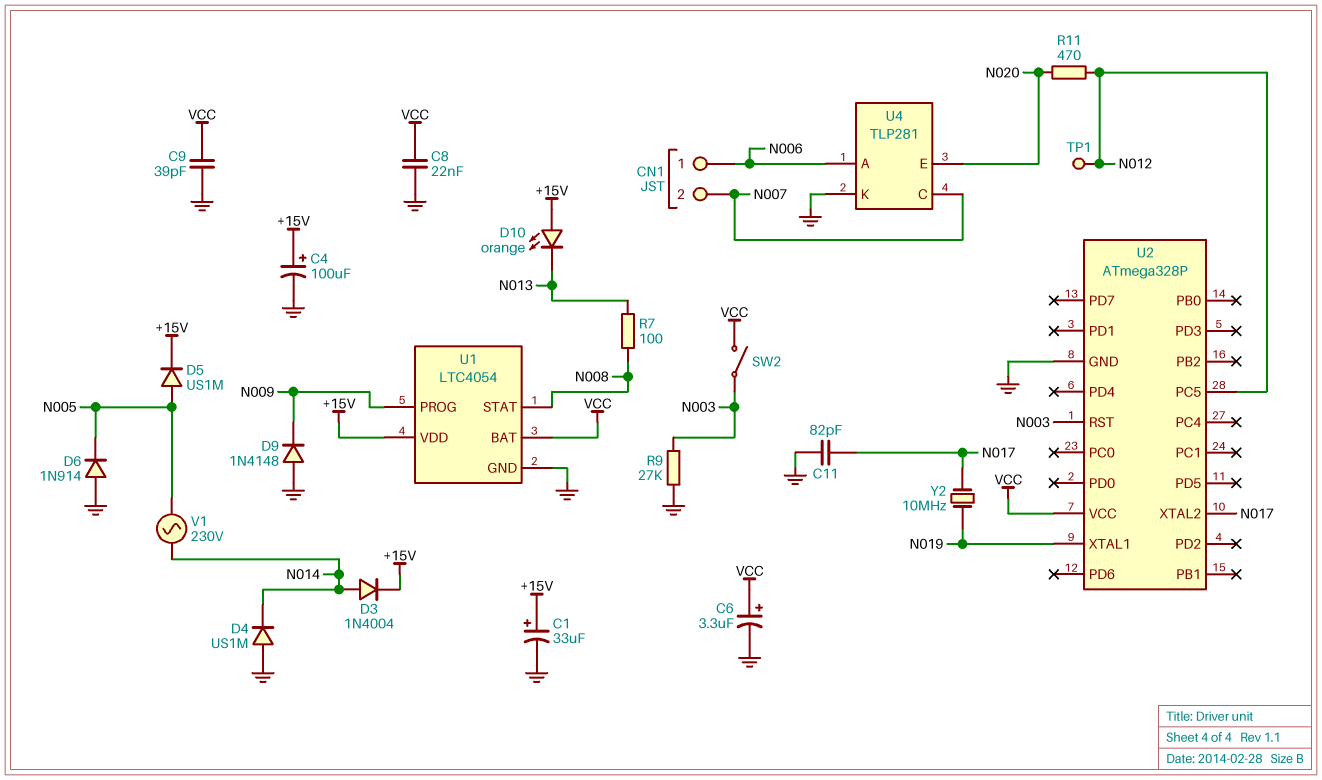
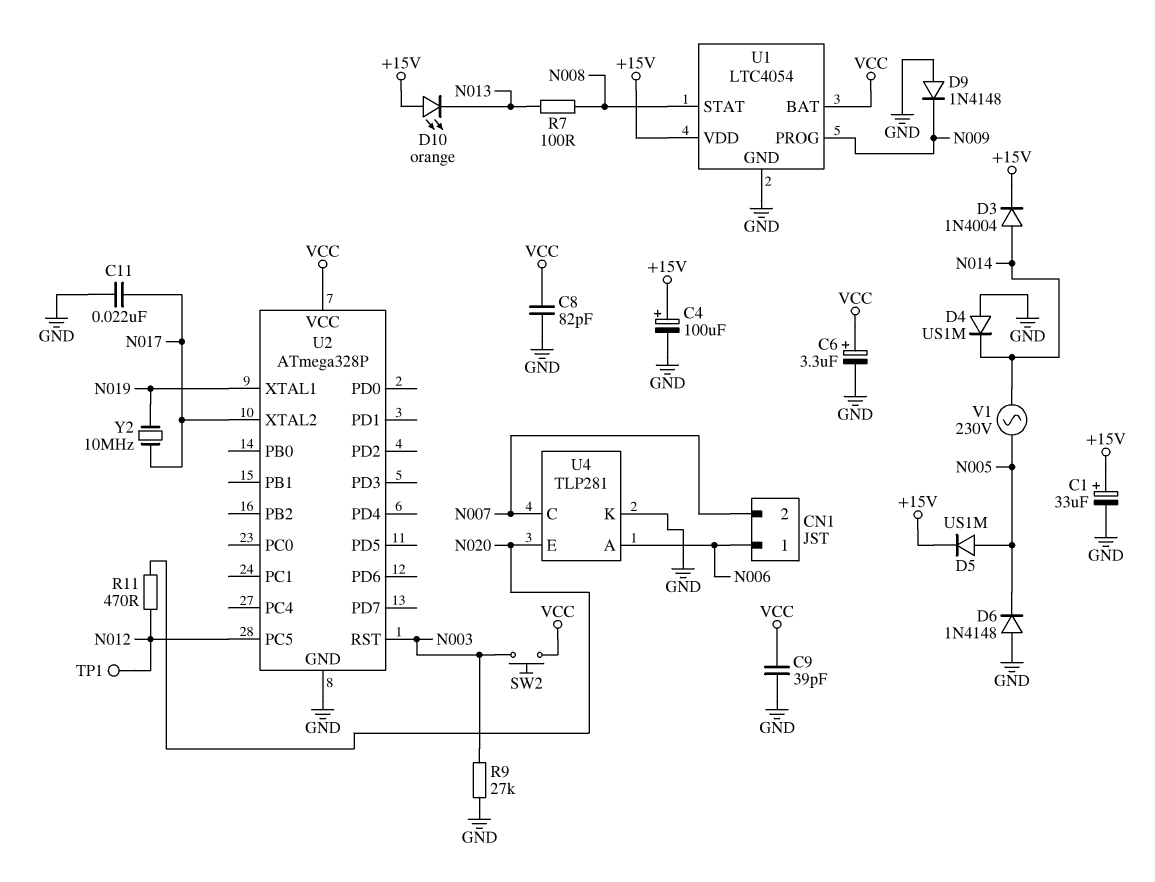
C8: 22nF (GND, VCC) -> 82pF (GND, VCC)
C11: 82pF (GND, N017) -> 22nF (GND, N017)
D6: diode 1N914 (A GND, K N005) -> diode 1N4148 (A GND, K N005)
SW2: switch (N003, VCC) -> button (N003, VCC)

